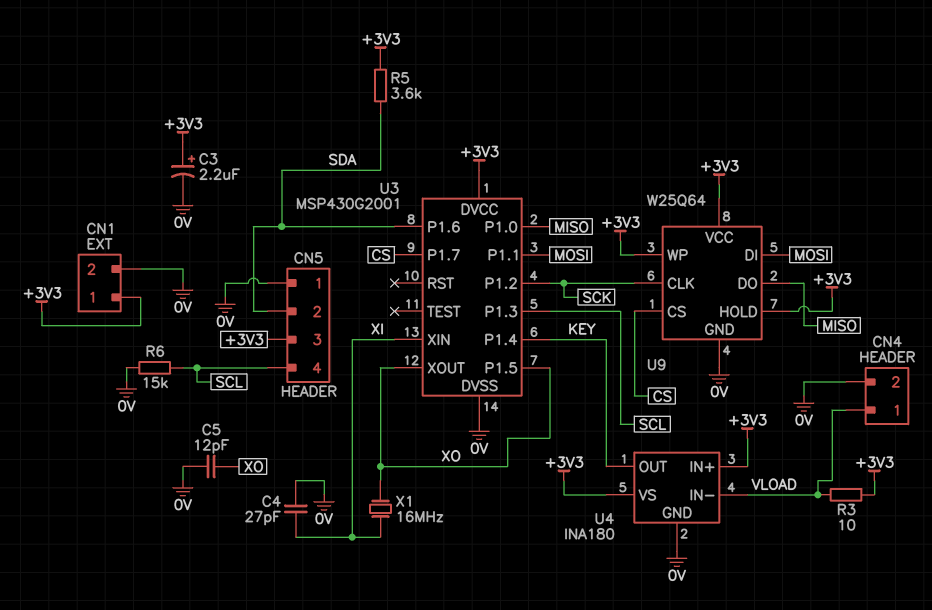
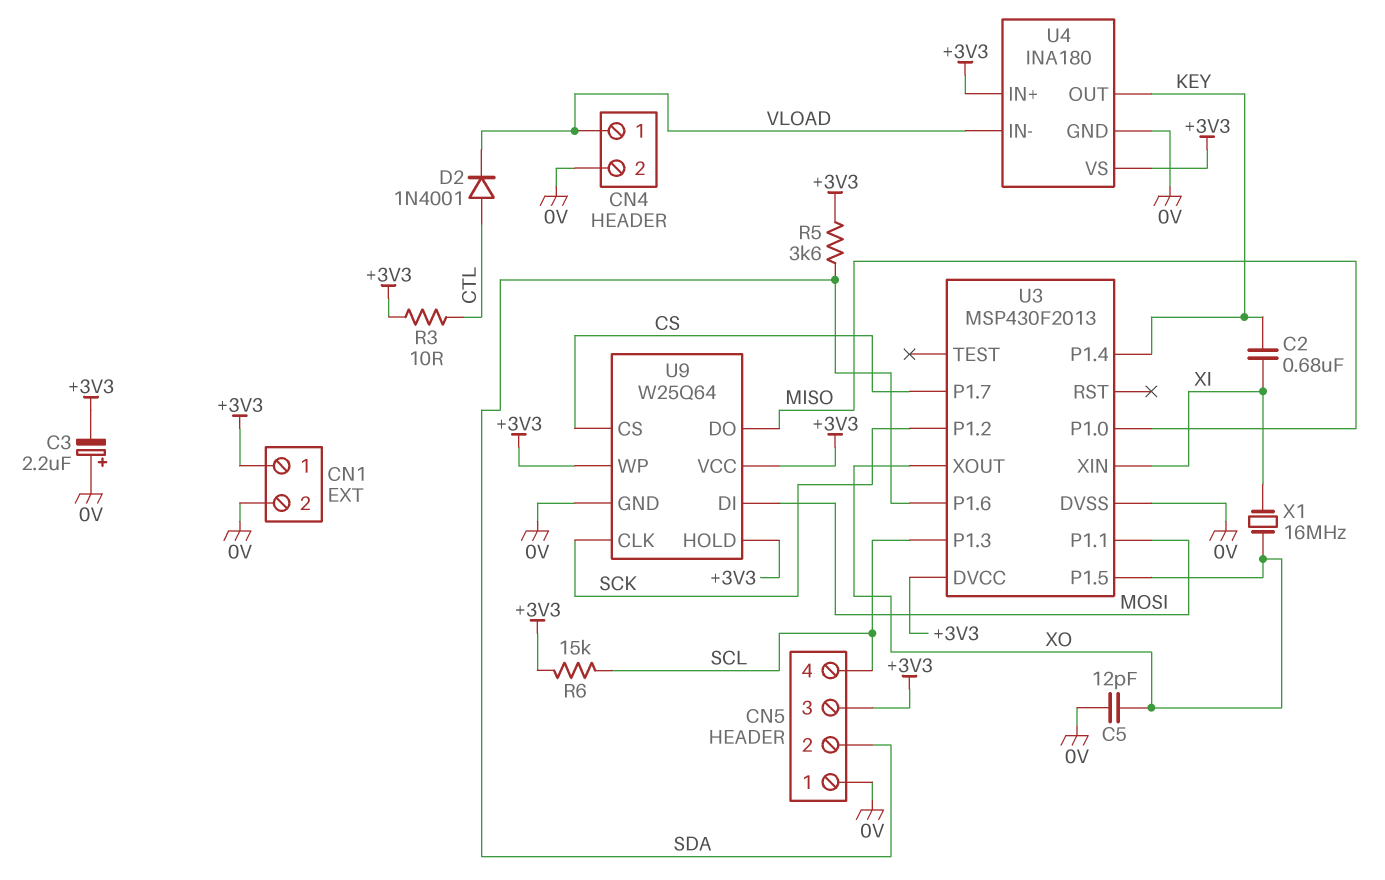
C2: none -> 680nF (KEY, XI)
C3: 2.2uF (plus +3V3, minus 0V) -> 2.2uF (plus 0V, minus +3V3)
C4: 27pF (0V, XI) -> none
D2: none -> diode 1N4001 (A CTL, K VLOAD)
R3: 10 (+3V3, VLOAD) -> 10 (+3V3, CTL)
R6: 15k (0V, SCL) -> 15k (+3V3, SCL)
U3: MSP430G2001 -> MSP430F2013

